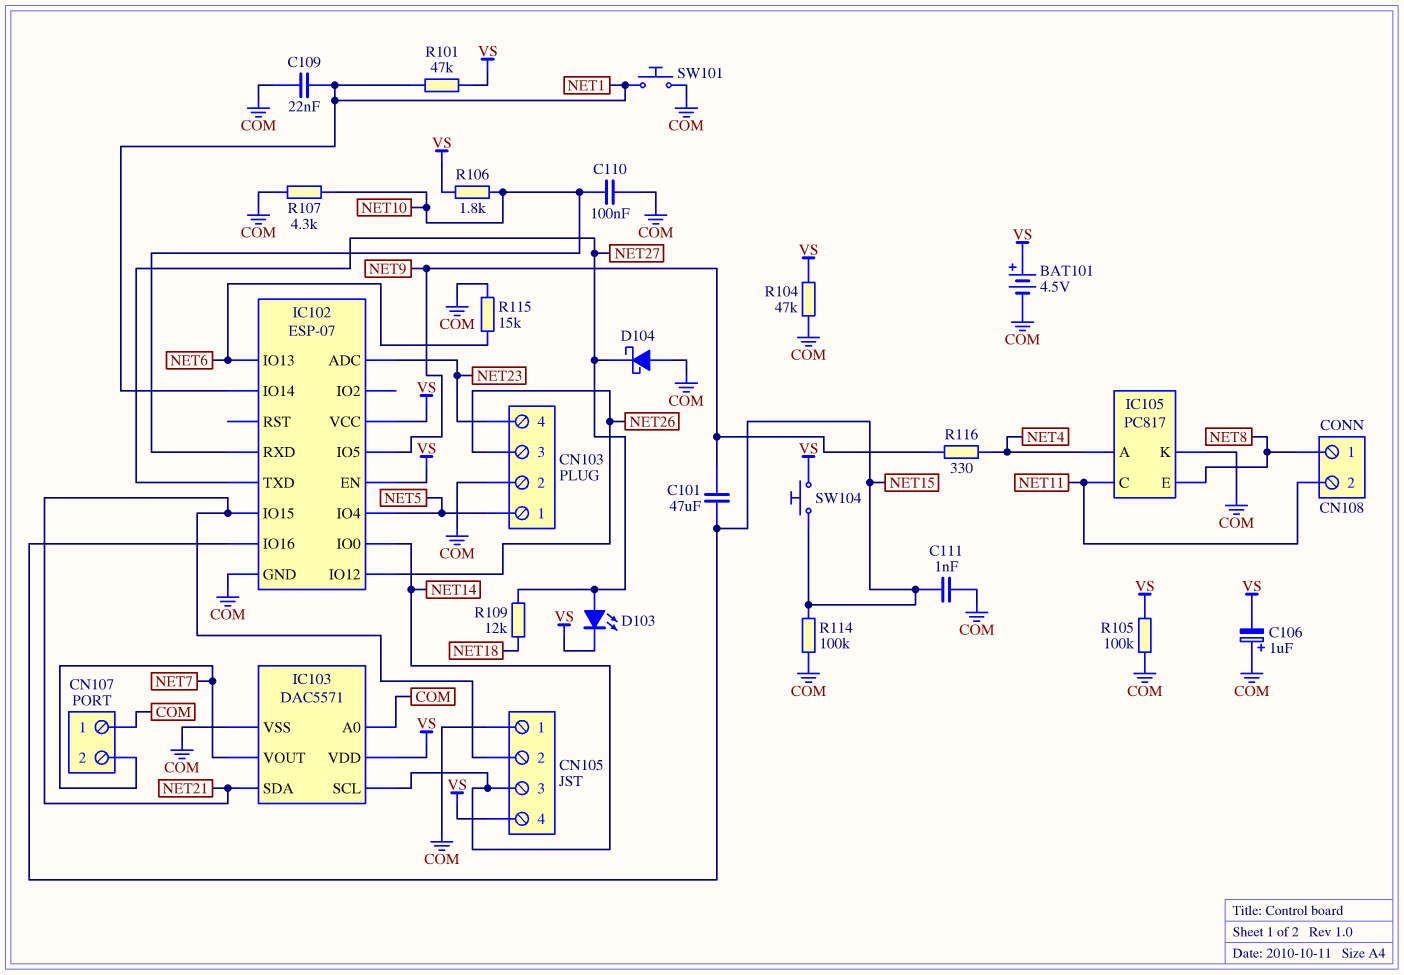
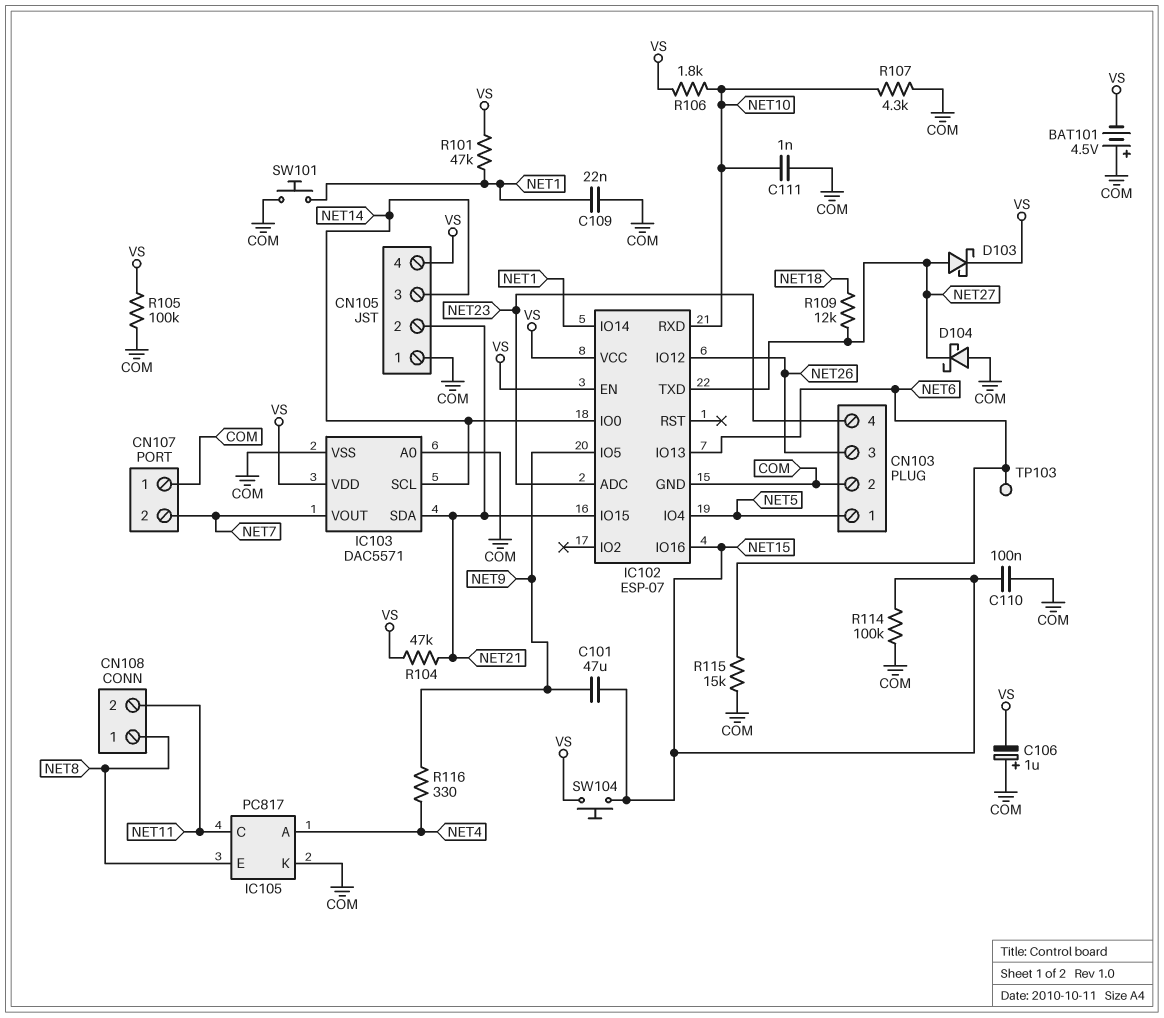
BAT101: 4.5V (plus VS, minus COM) -> 4.5V (plus COM, minus VS)
C110: 100nF (COM, NET10) -> 100nF (COM, NET15)
C111: 1nF (COM, NET15) -> 1nF (COM, NET10)
D103: LED (A NET27, K VS) -> schottky (A NET27, K VS)
R104: 47k (COM, VS) -> 47k (NET21, VS)
TP103: none -> test point (NET6)

